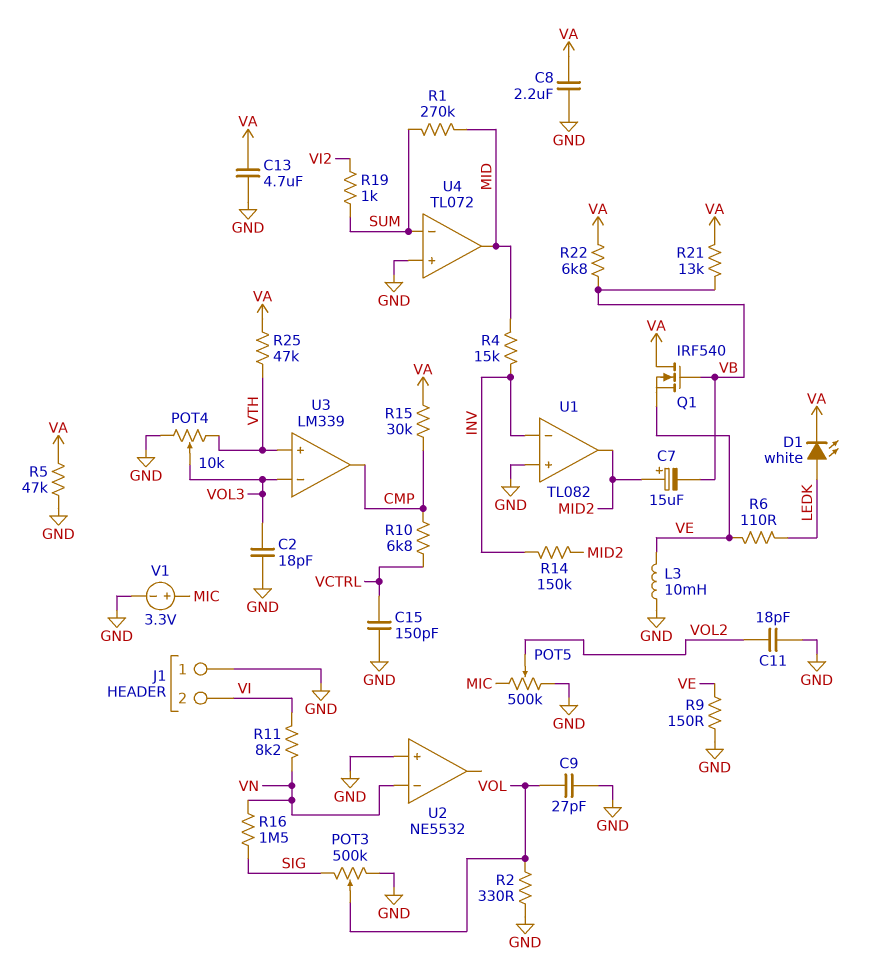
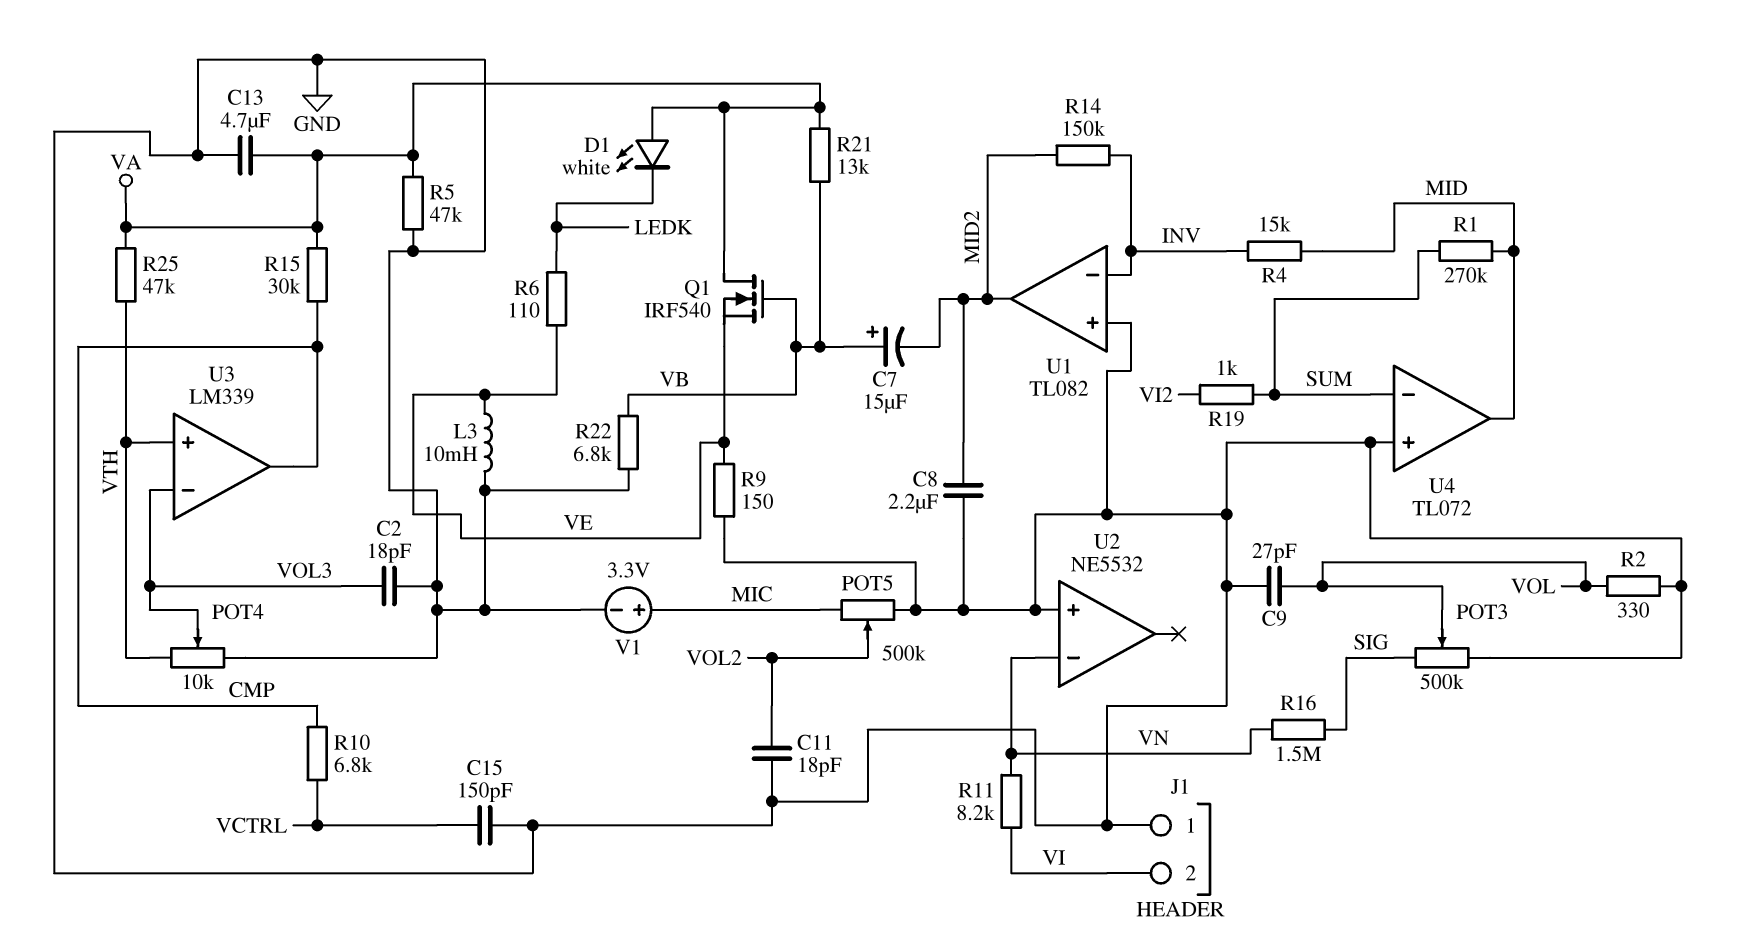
C7: 15uF (plus MID2, minus VB) -> 15uF (plus VB, minus MID2)
C8: 2.2uF (GND, VA) -> 2.2uF (GND, MID2)
D1: LED white (A LEDK, K VA) -> LED white (A VA, K LEDK)
R22: 6.8k (VA, VB) -> 6.8k (GND, VB)

